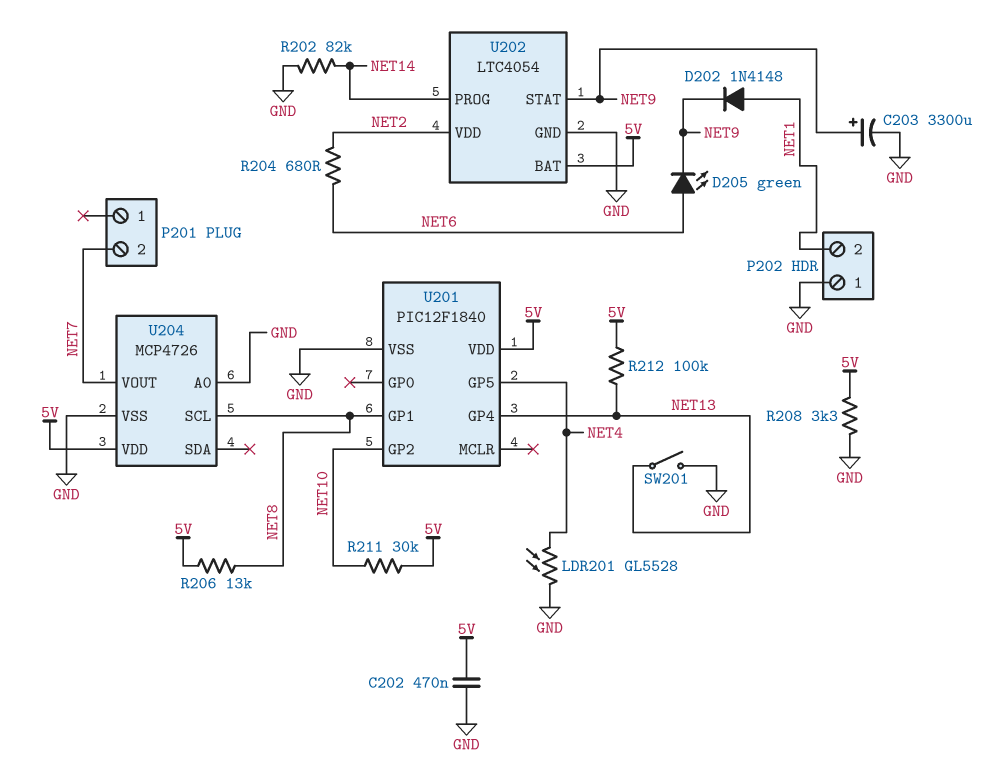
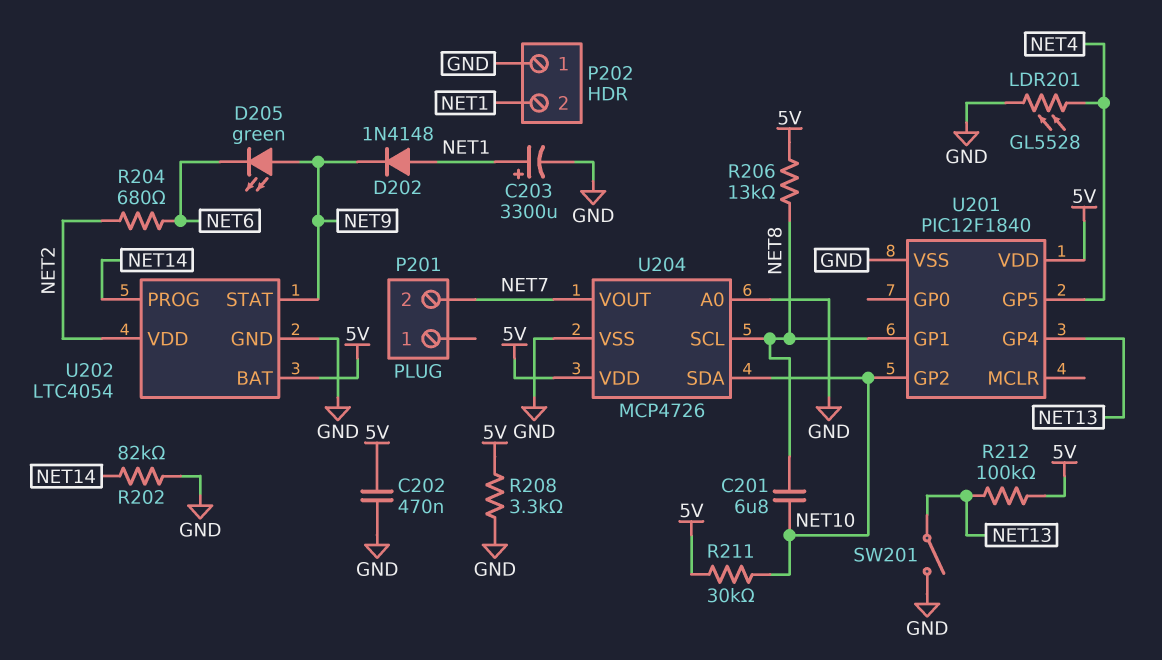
C201: none -> 6.8uF (NET8, NET10)
C203: 3300uF (plus NET9, minus GND) -> 3300uF (plus NET1, minus GND)
D205: LED green (A NET6, K NET9) -> LED green (A NET9, K NET6)
U204 pin SDA: none -> NET10

